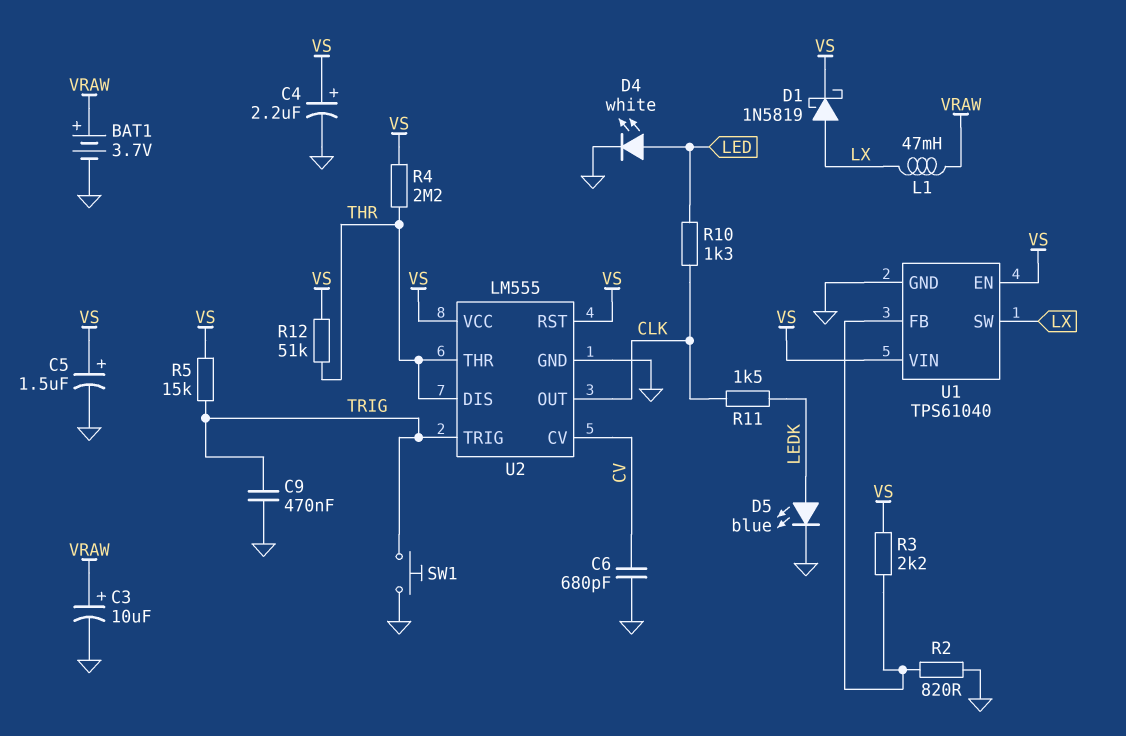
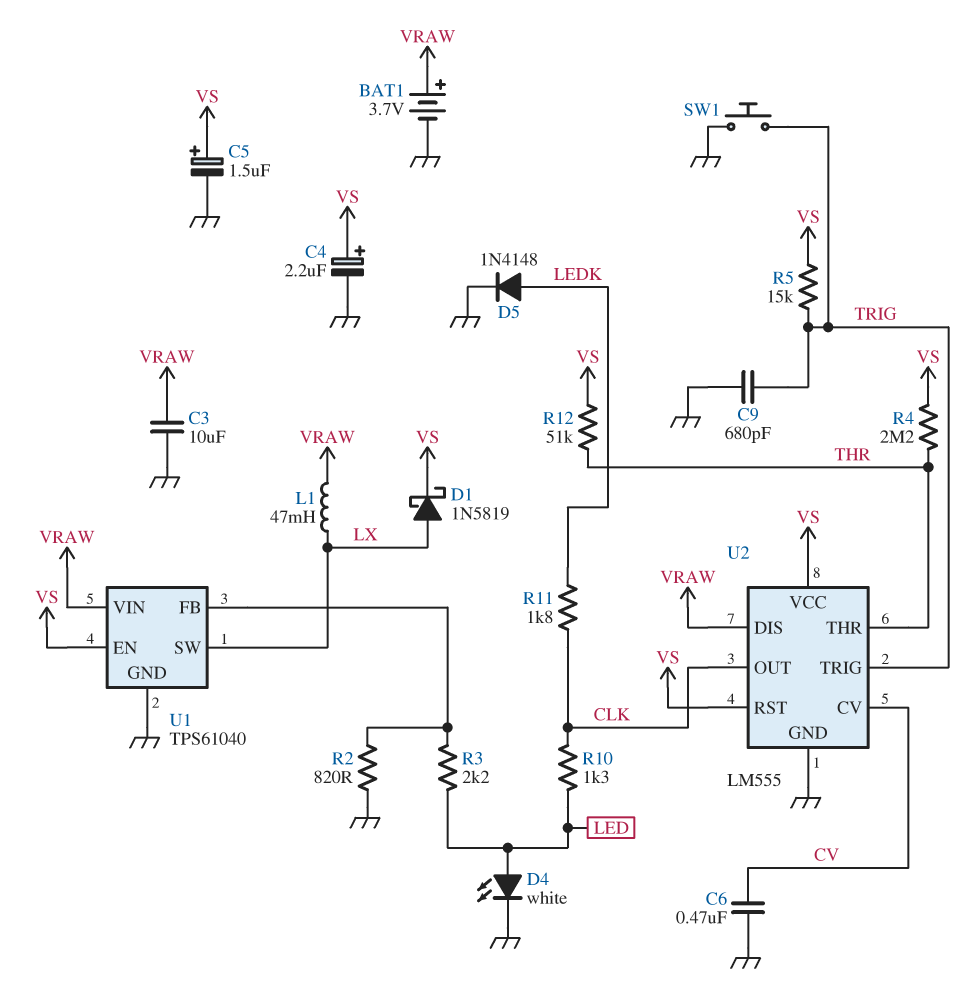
C3: 10uF (plus VRAW, minus GND) -> 10uF (GND, VRAW)
C6: 680pF (CV, GND) -> 470nF (CV, GND)
C9: 470nF (GND, TRIG) -> 680pF (GND, TRIG)
D5: LED blue (A LEDK, K GND) -> diode 1N4148 (A LEDK, K GND)
R3: 2.2k (U1/FB, VS) -> 2.2k (LED, U1/FB)
R11: 1.5k (CLK, LEDK) -> 1.8k (CLK, LEDK)
U1 pin VIN: VS -> VRAW
U2 pin DIS: THR -> VRAW

